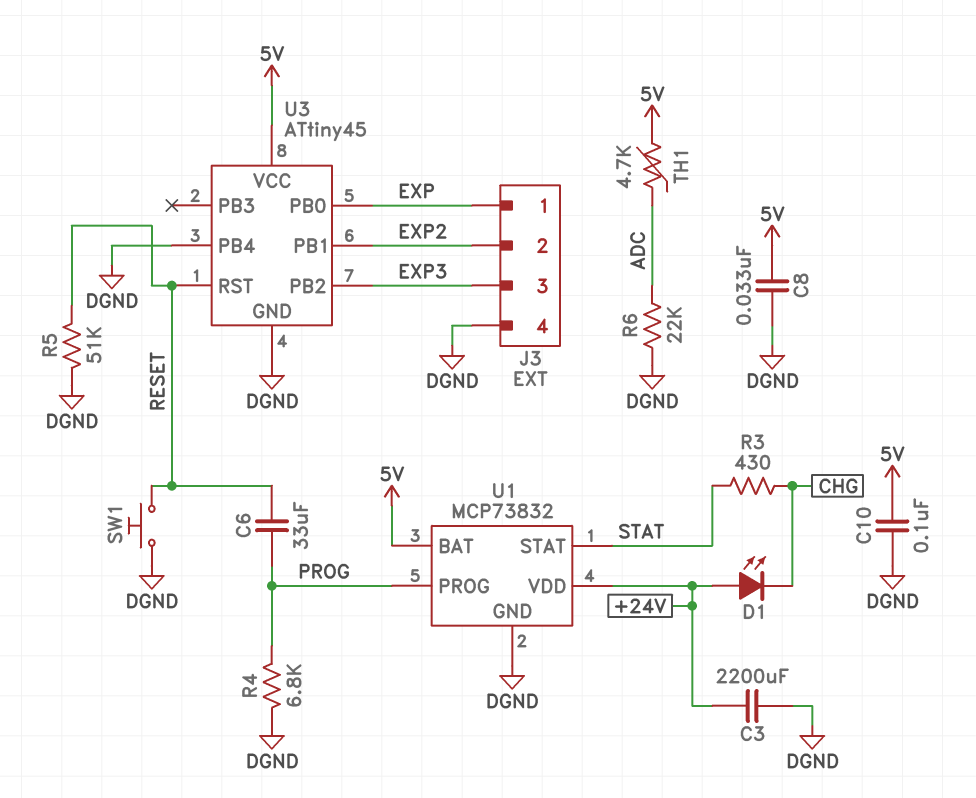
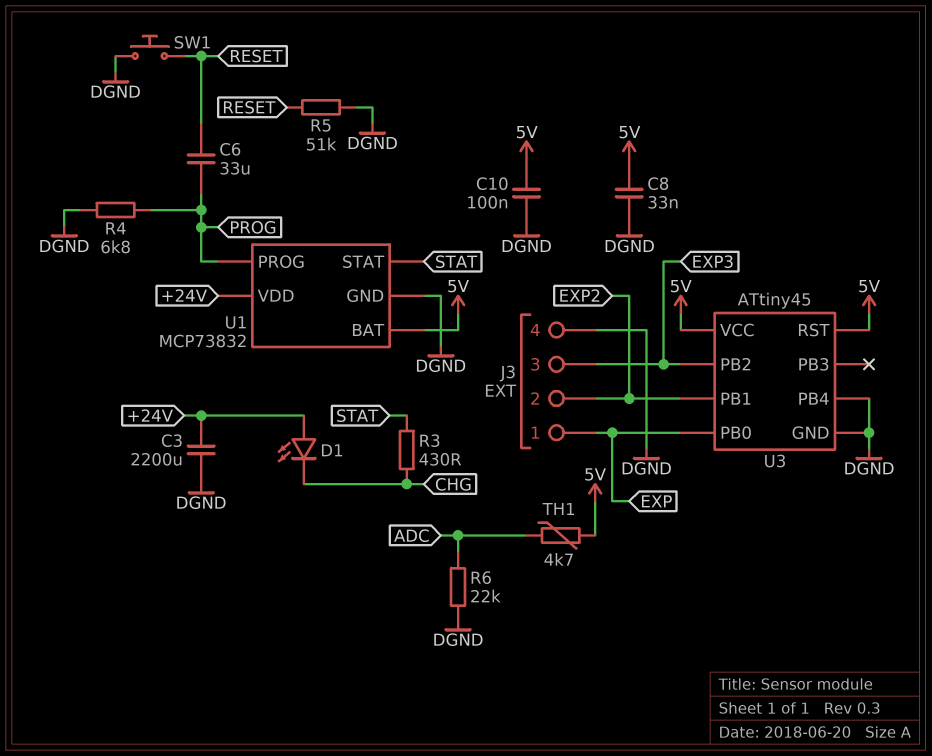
U3 pin RST: RESET -> 5V

